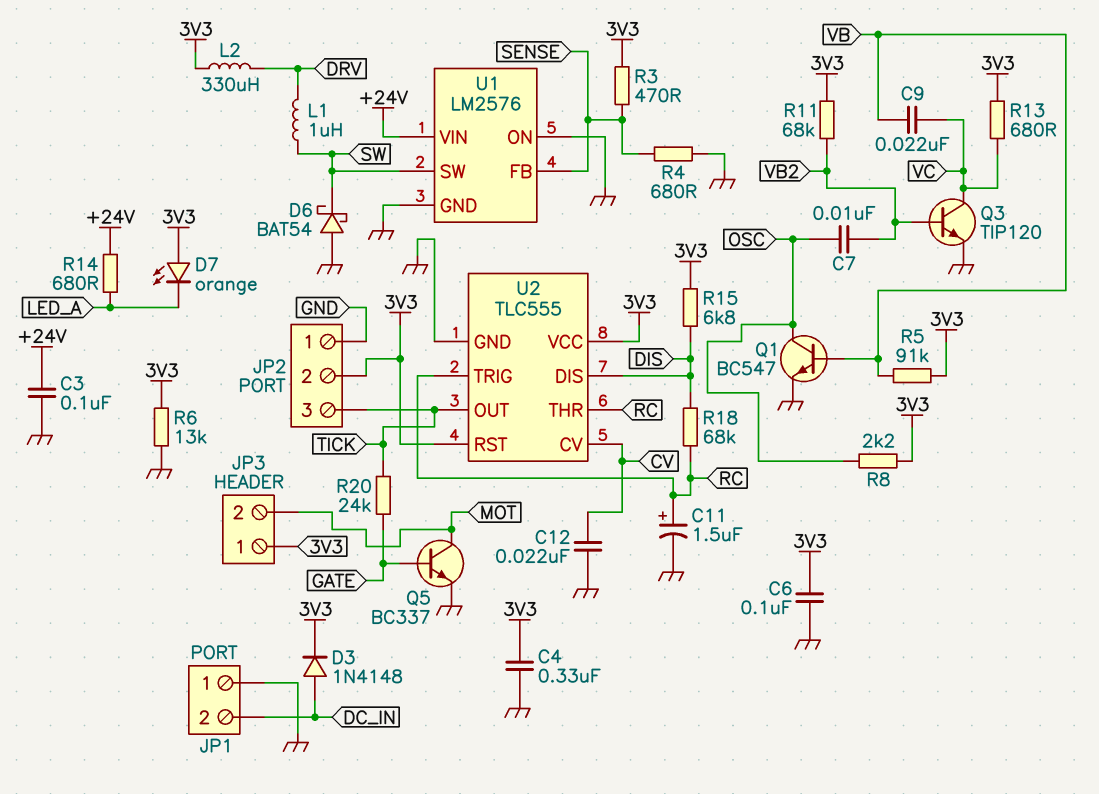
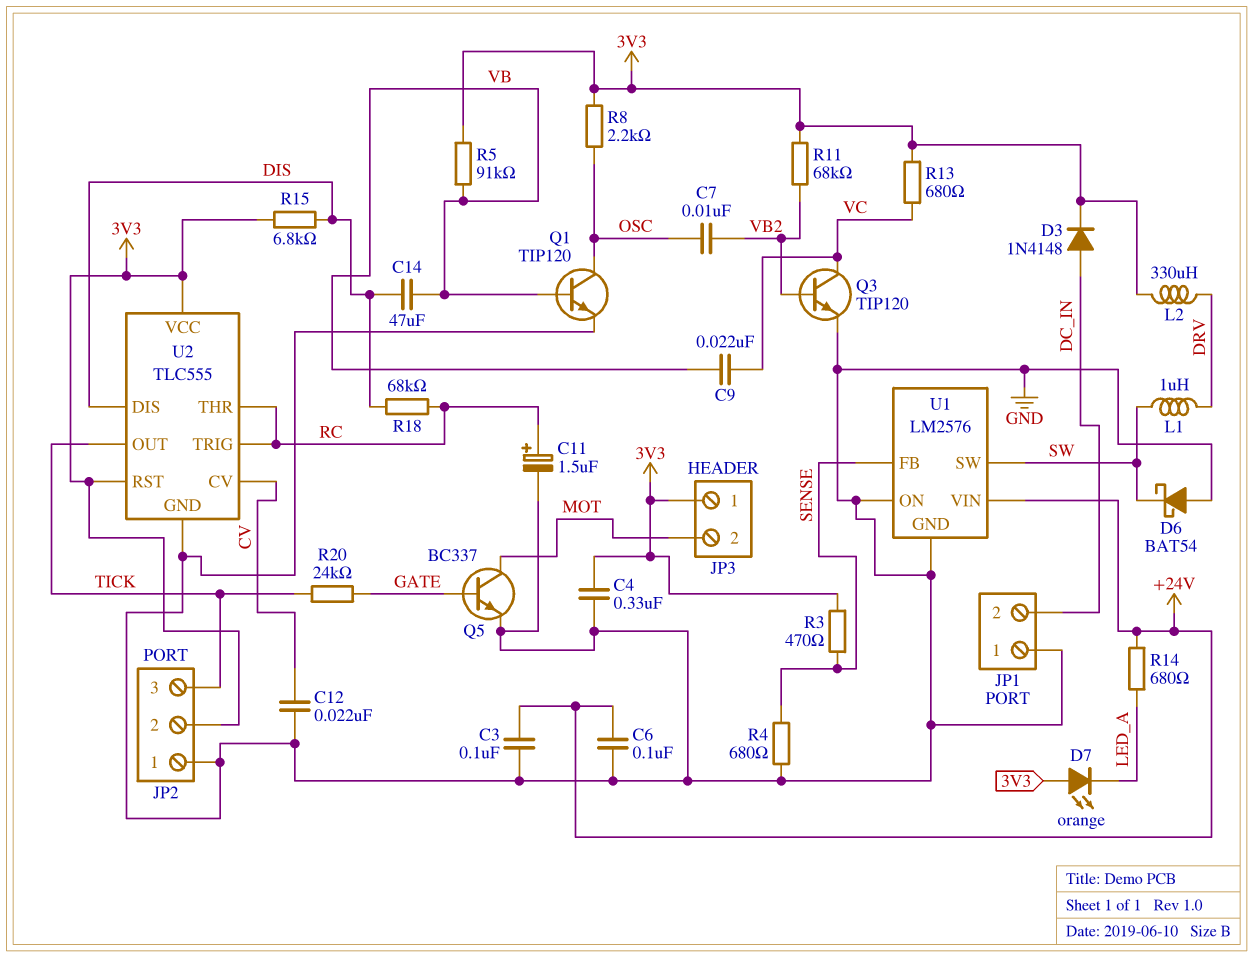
C6: 100nF (3V3, GND) -> 100nF (+24V, GND)
C14: none -> 47uF (DIS, VB)
Q1: NPN BC547 (B VB, C OSC, E GND) -> NPN TIP120 (B VB, C OSC, E GND)
R6: 13k (3V3, GND) -> none

